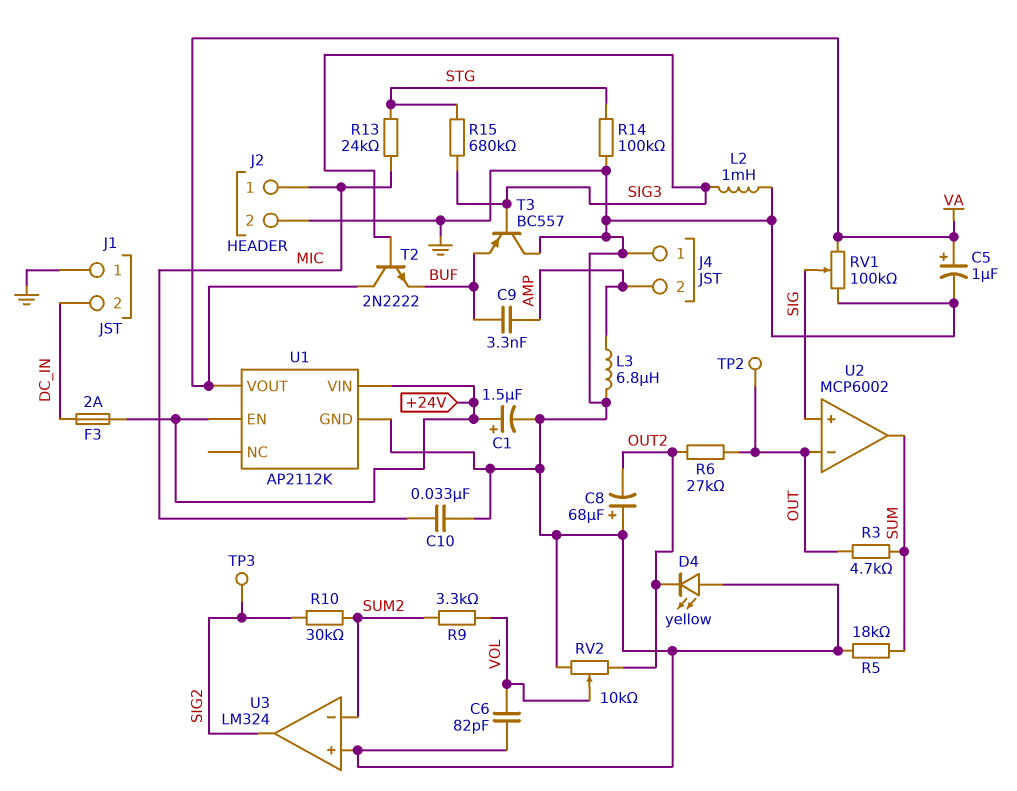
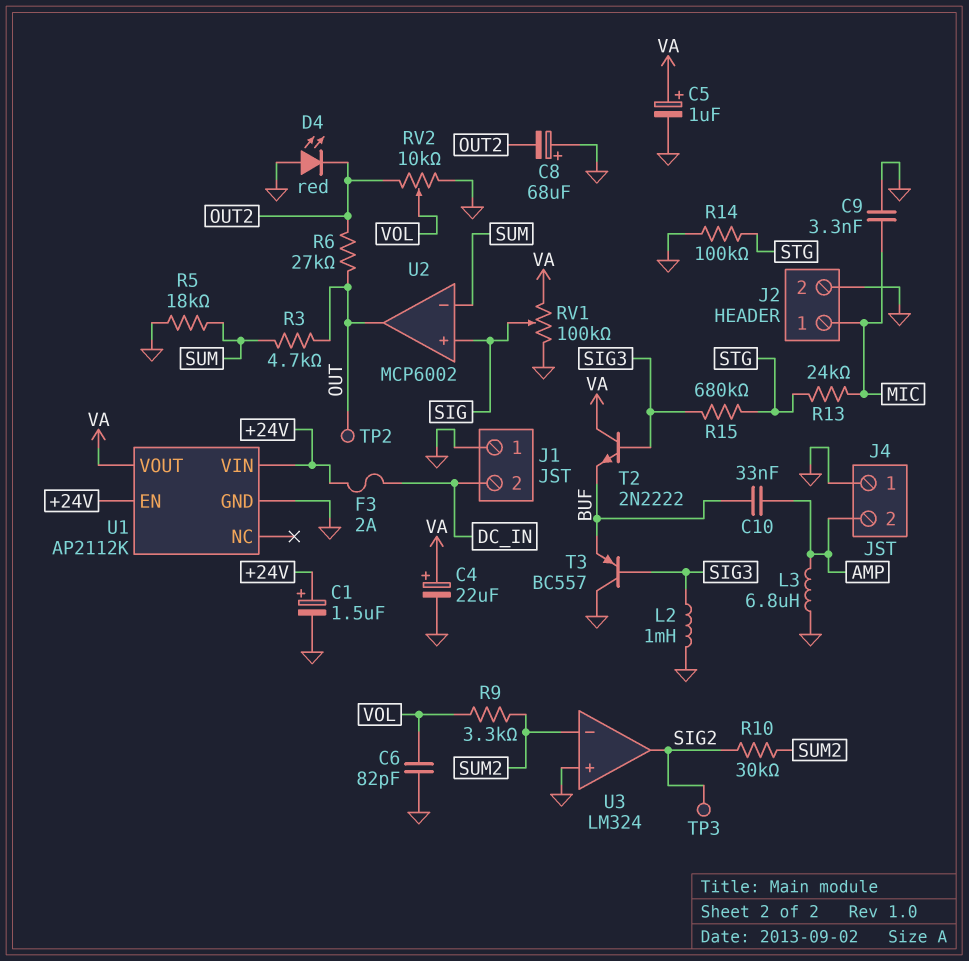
C4: none -> 22uF (plus VA, minus GND)
C9: 3.3nF (AMP, BUF) -> 3.3nF (GND, MIC)
C10: 33nF (GND, MIC) -> 33nF (AMP, BUF)
D4: LED yellow (A GND, K OUT2) -> LED red (A GND, K OUT2)
U2 pin in-: OUT -> SUM
U2 pin out: SUM -> OUT

